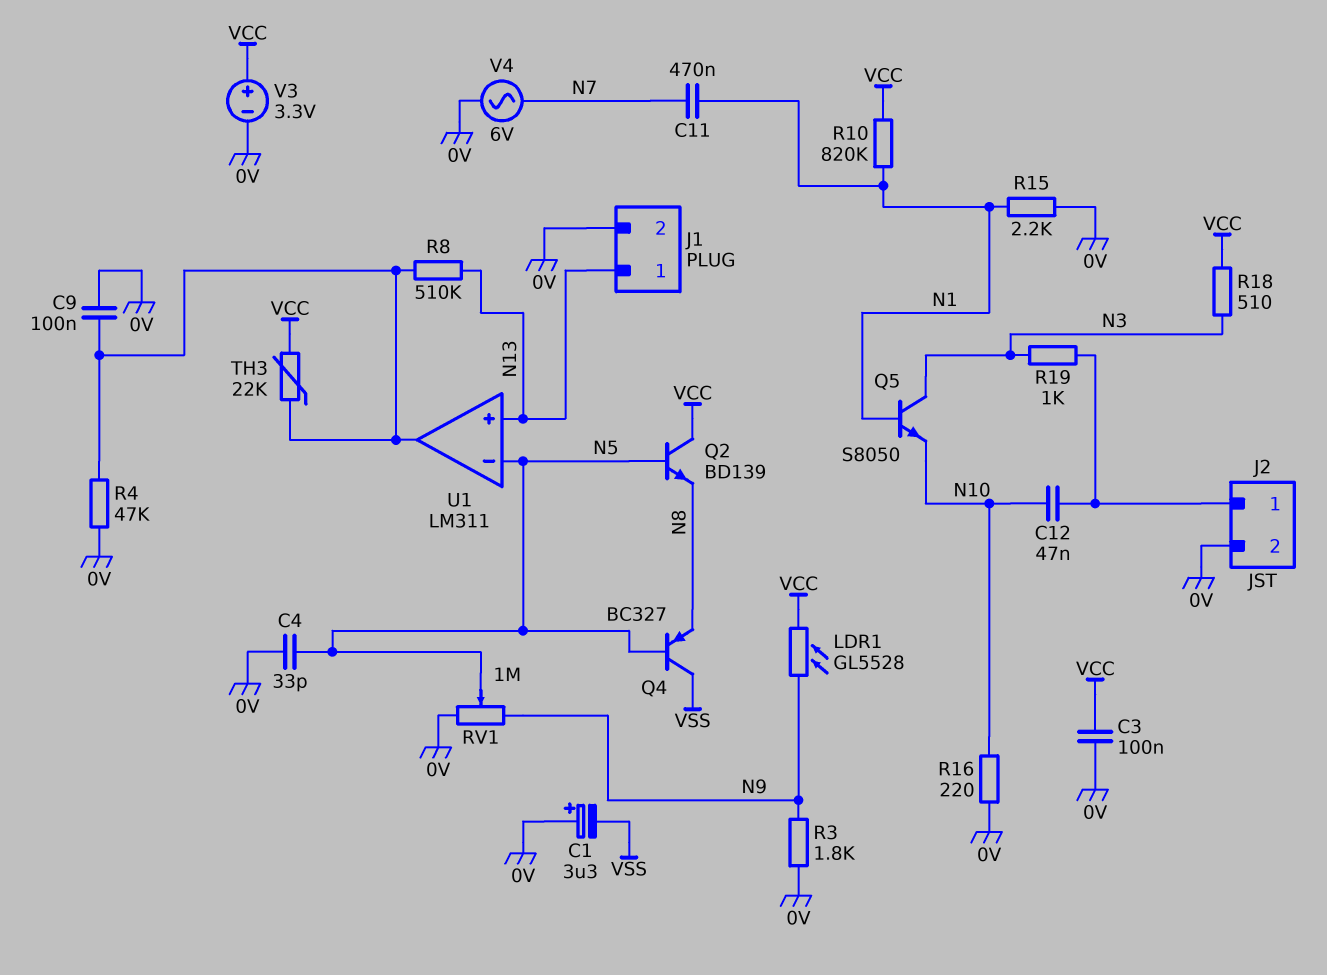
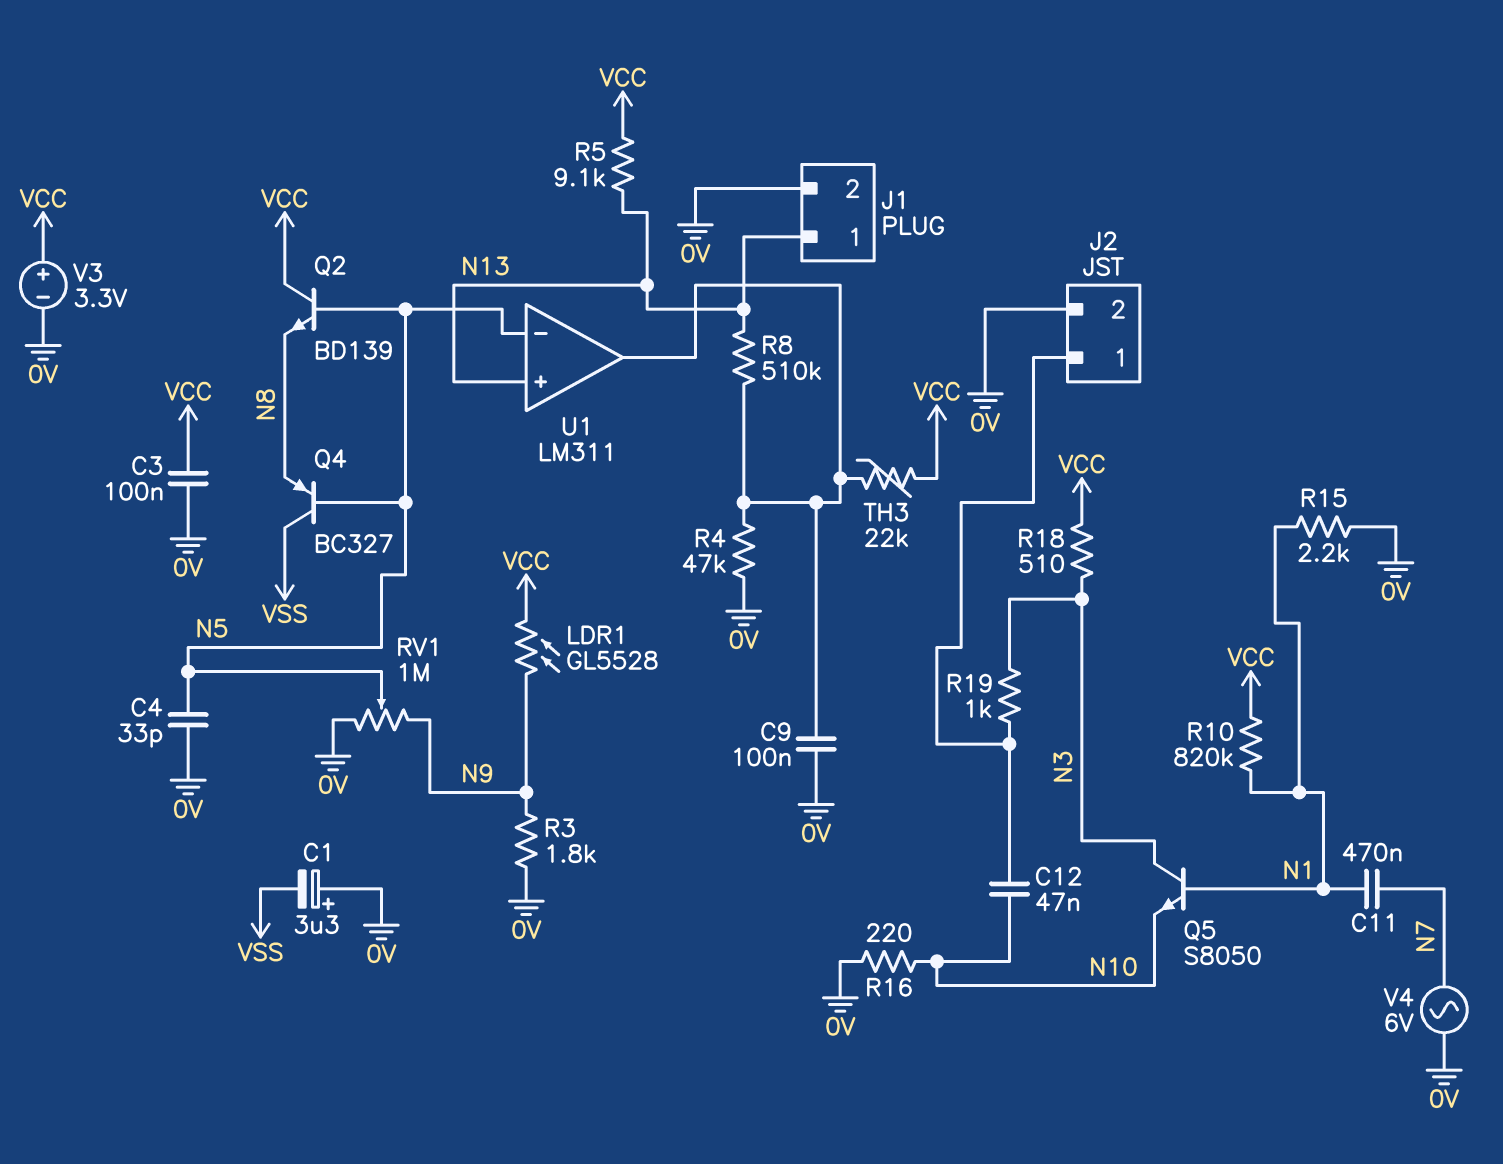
R5: none -> 9.1k (N13, VCC)

